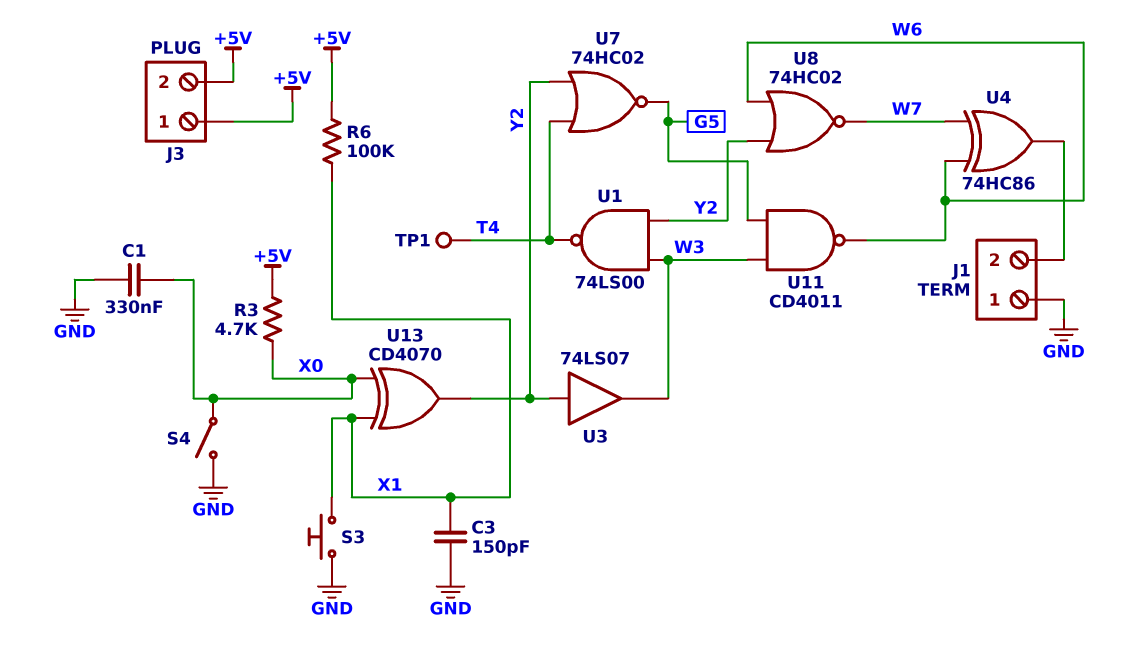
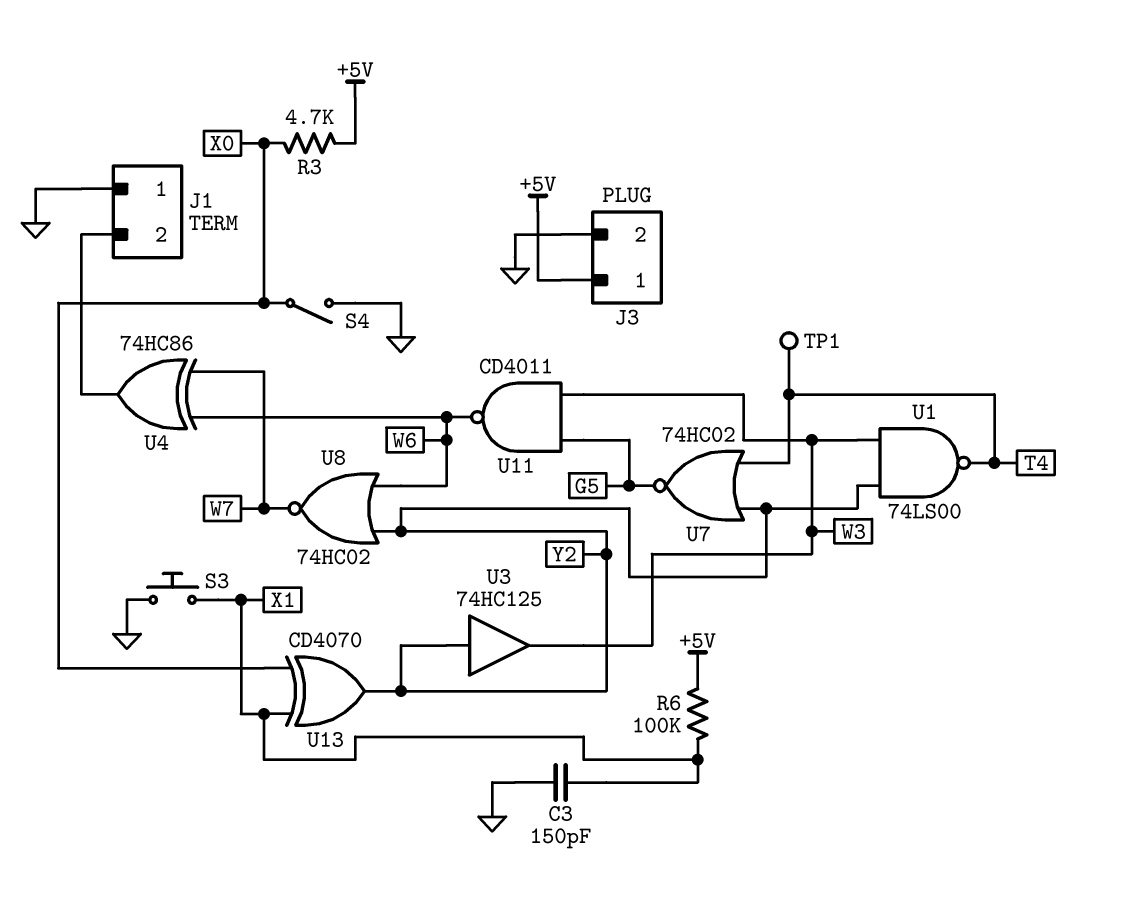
C1: 330nF (GND, X0) -> none
J3 pin 2: +5V -> GND
U3: buffer 74LS07 (in Y2, out W3) -> buffer 74HC125 (in Y2, out W3)

